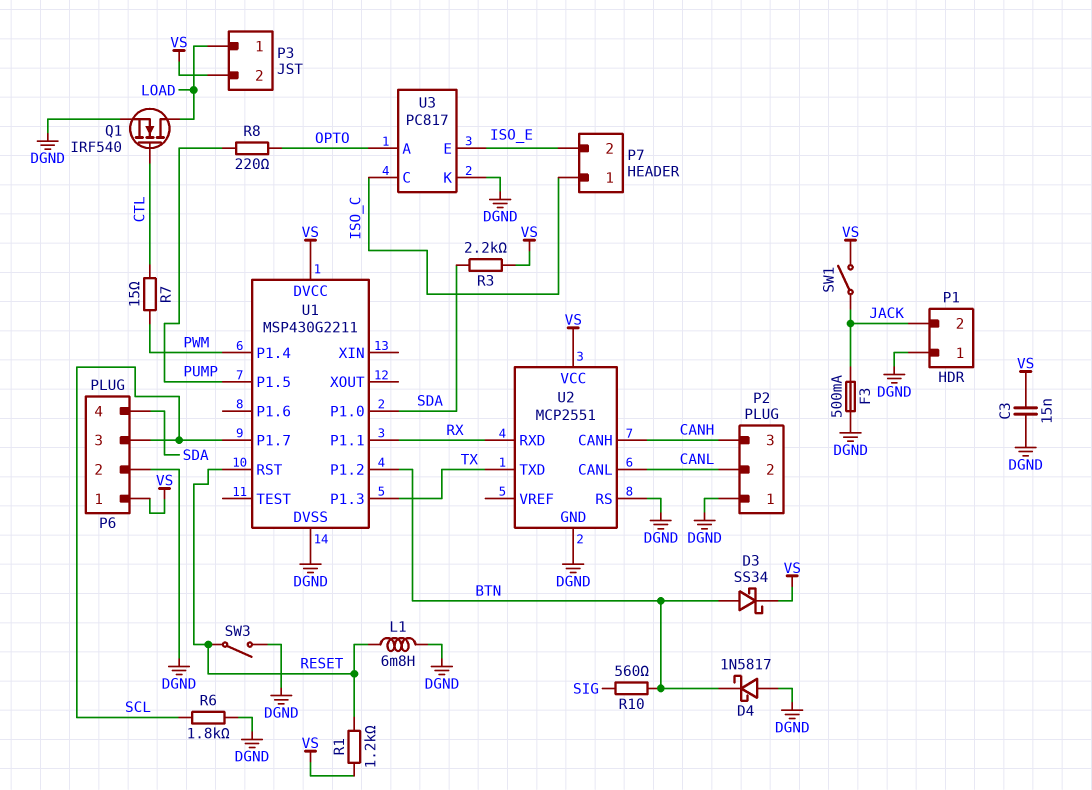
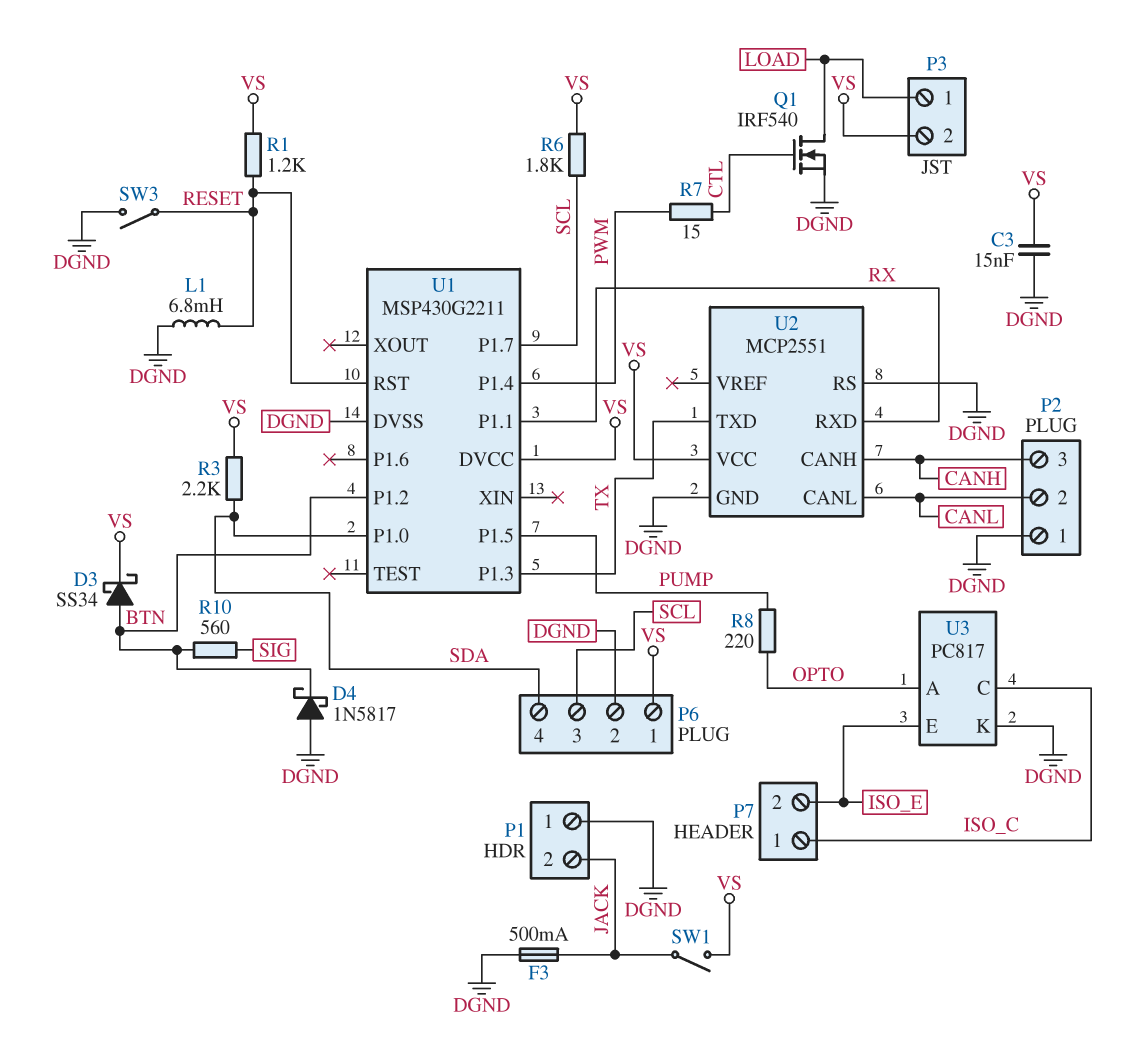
R6: 1.8k (DGND, SCL) -> 1.8k (SCL, VS)

